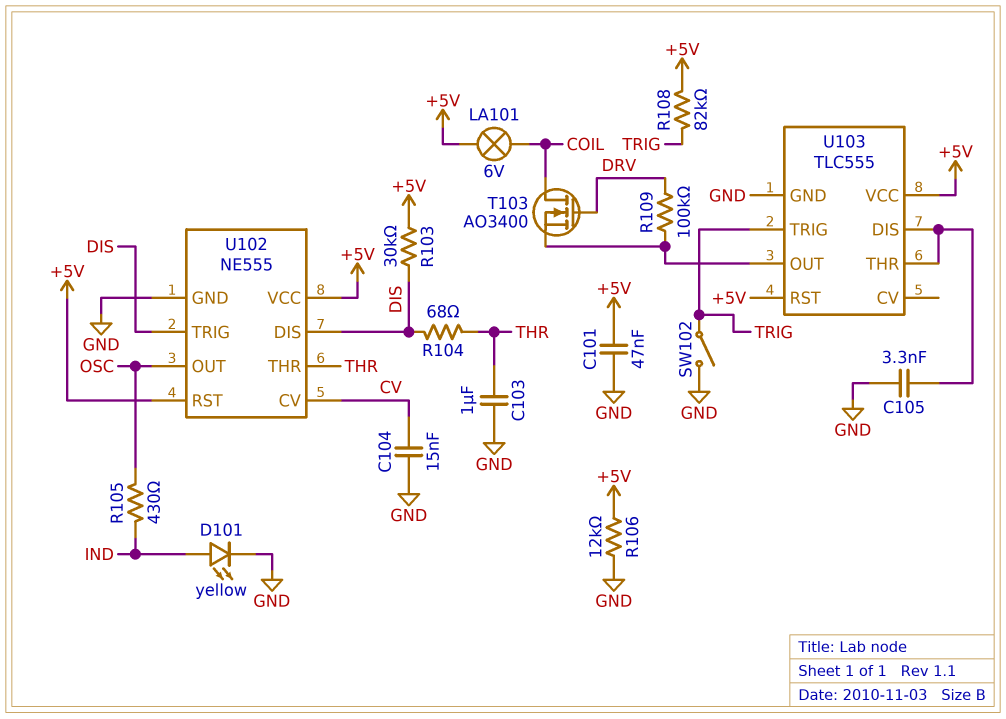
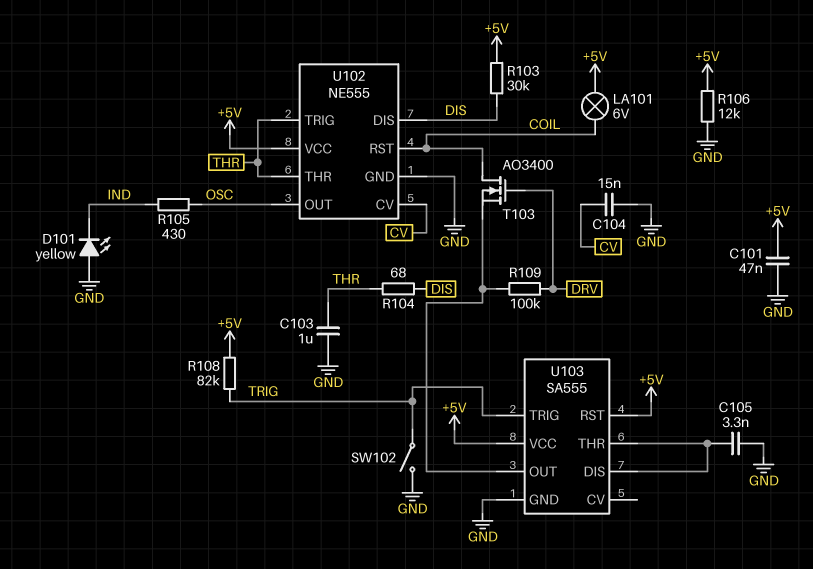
D101: LED yellow (A IND, K GND) -> LED yellow (A GND, K IND)
U102 pin RST: +5V -> COIL
U102 pin TRIG: DIS -> THR
U103: TLC555 -> SA555

